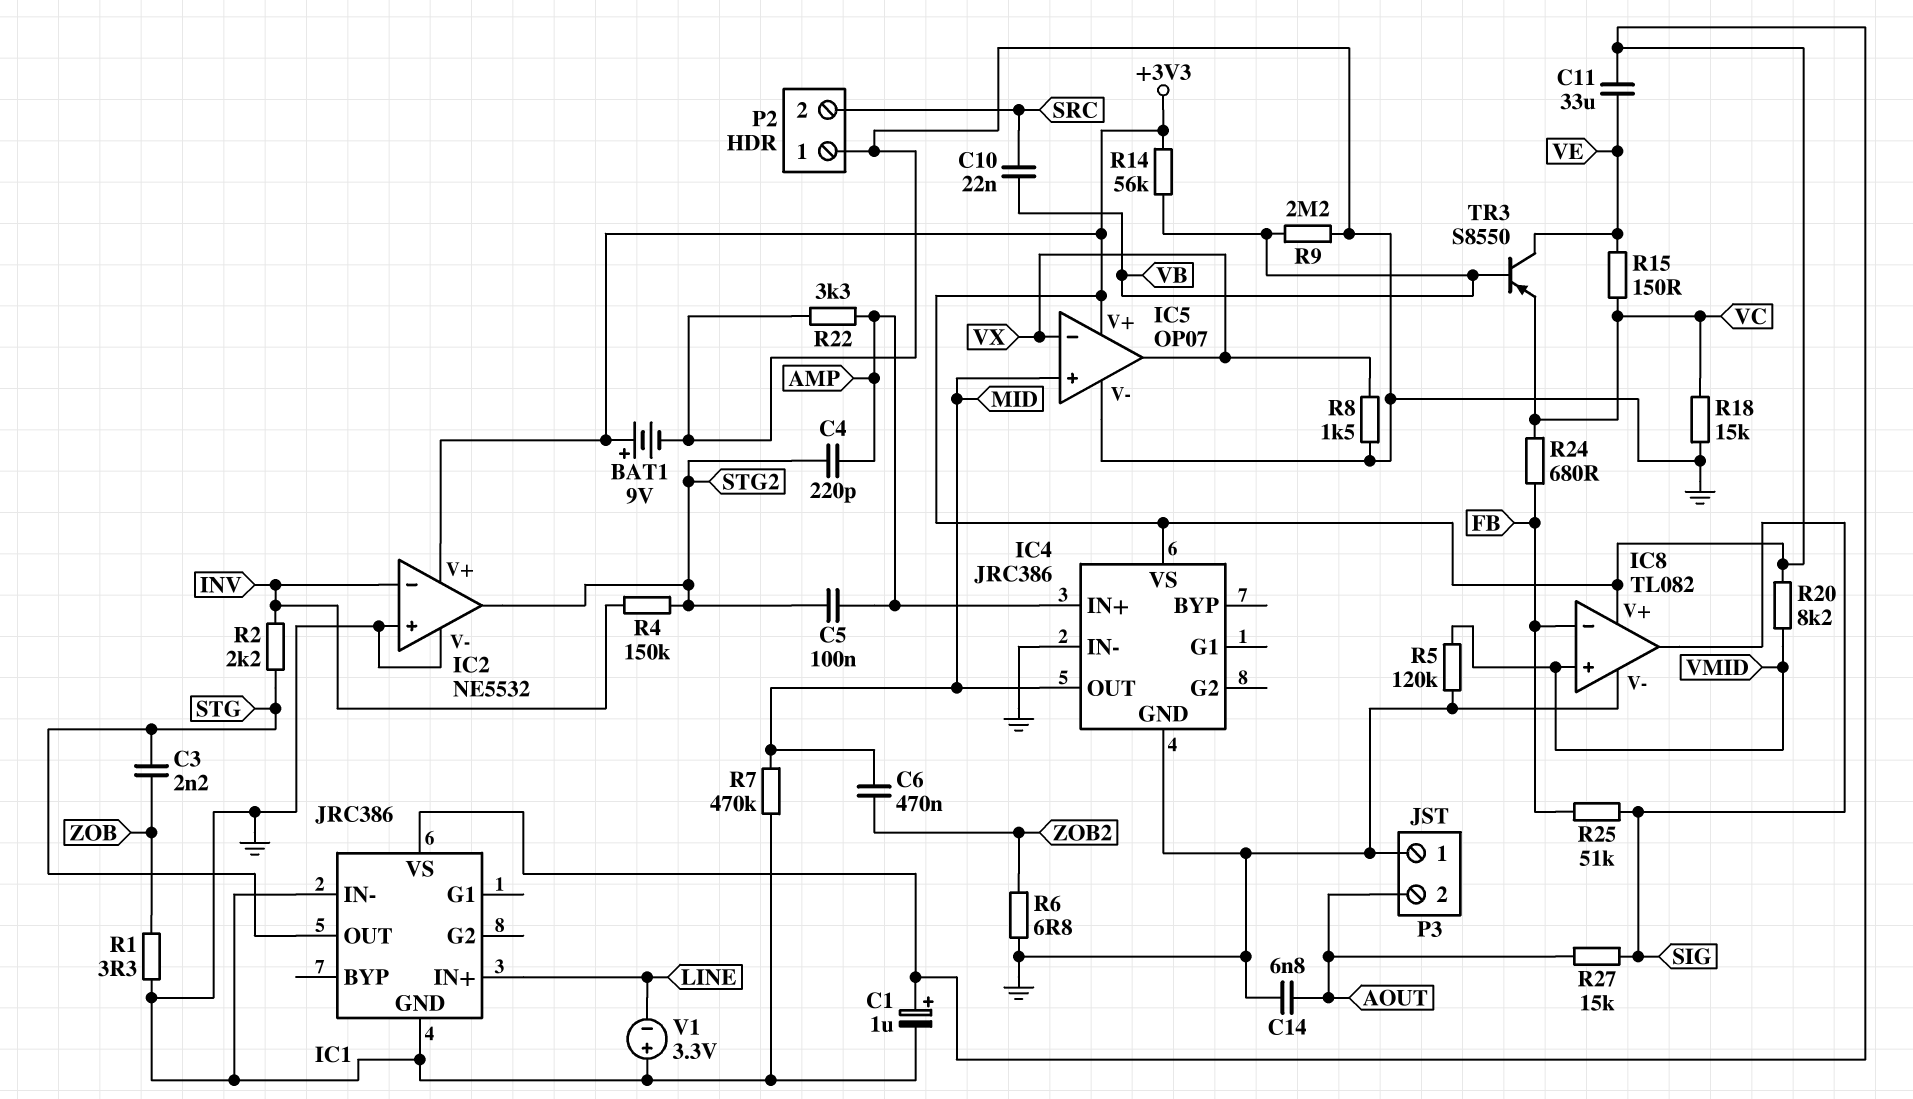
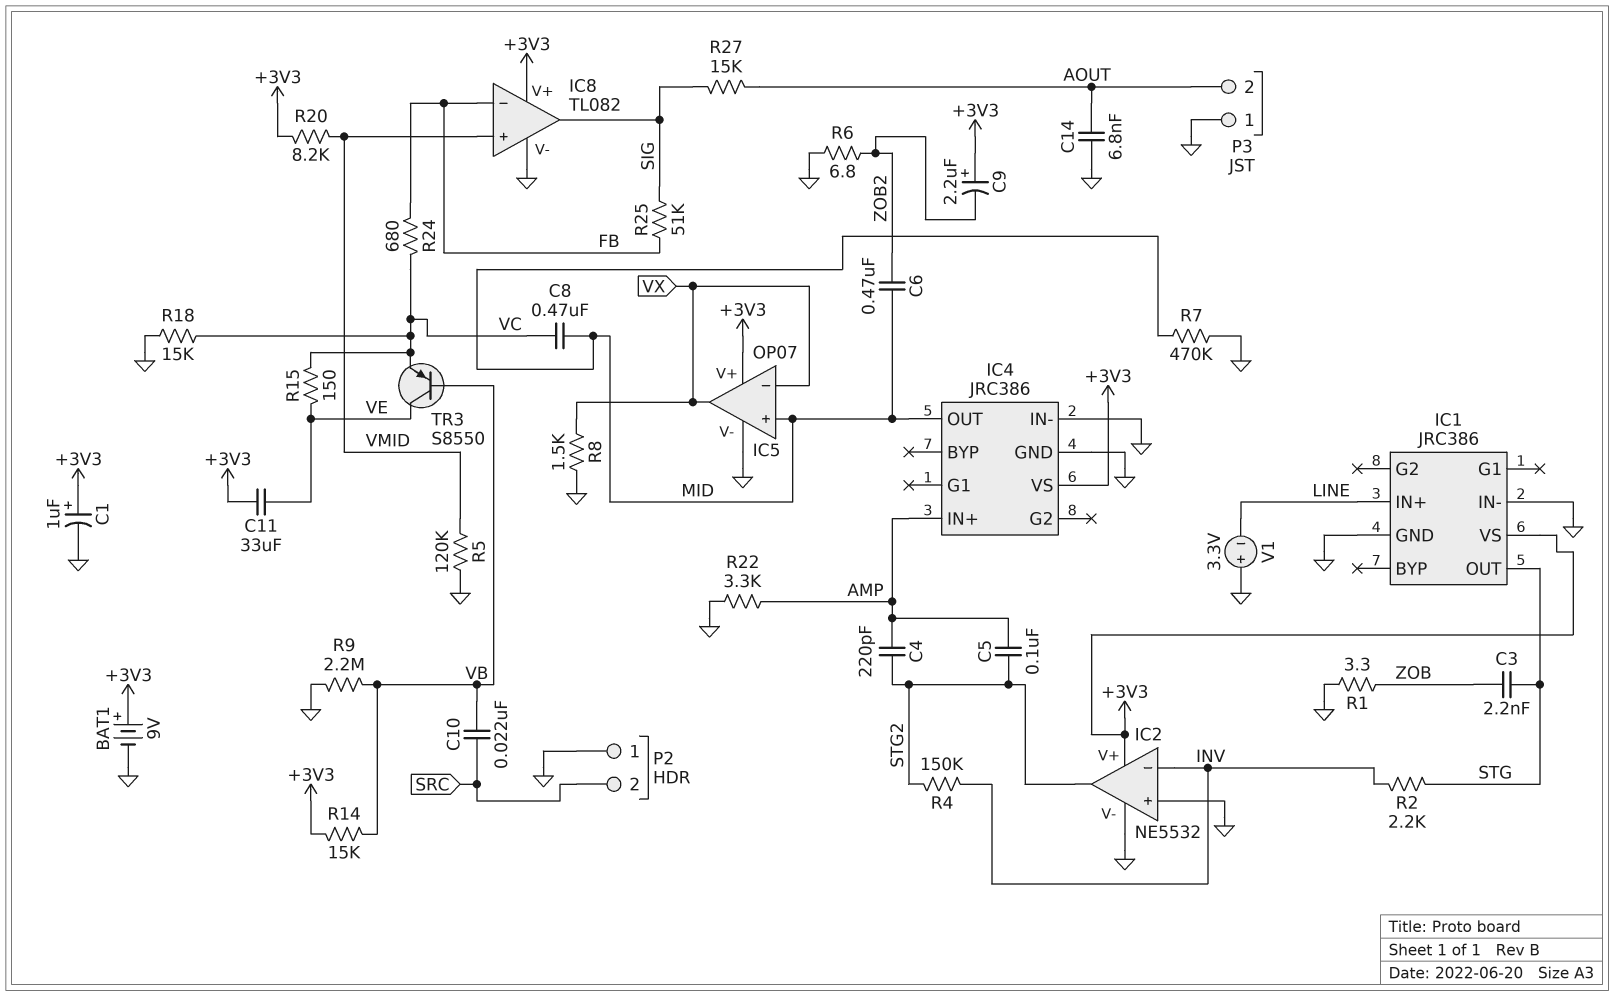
C8: none -> 470nF (MID, VC)
C9: none -> 2.2uF (plus +3V3, minus ZOB2)
R14: 56k (+3V3, VB) -> 15k (+3V3, VB)

